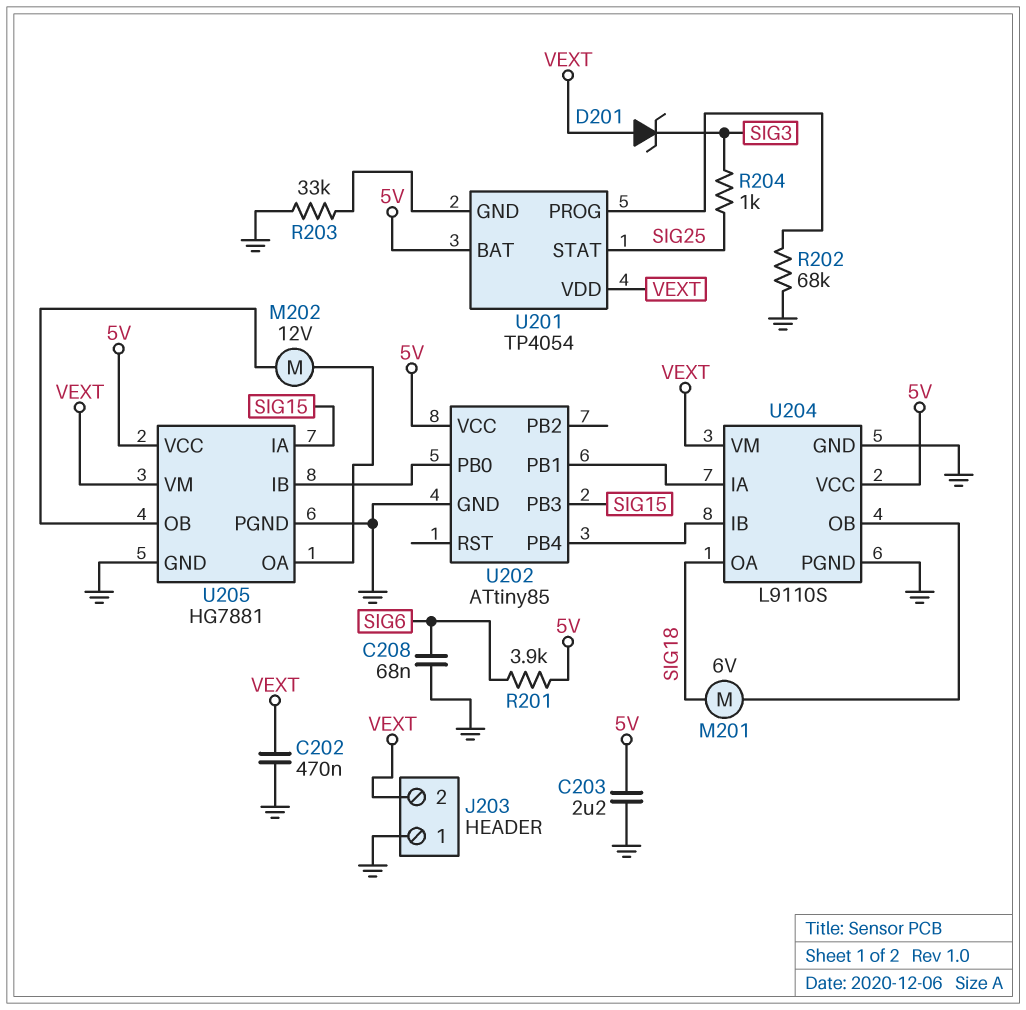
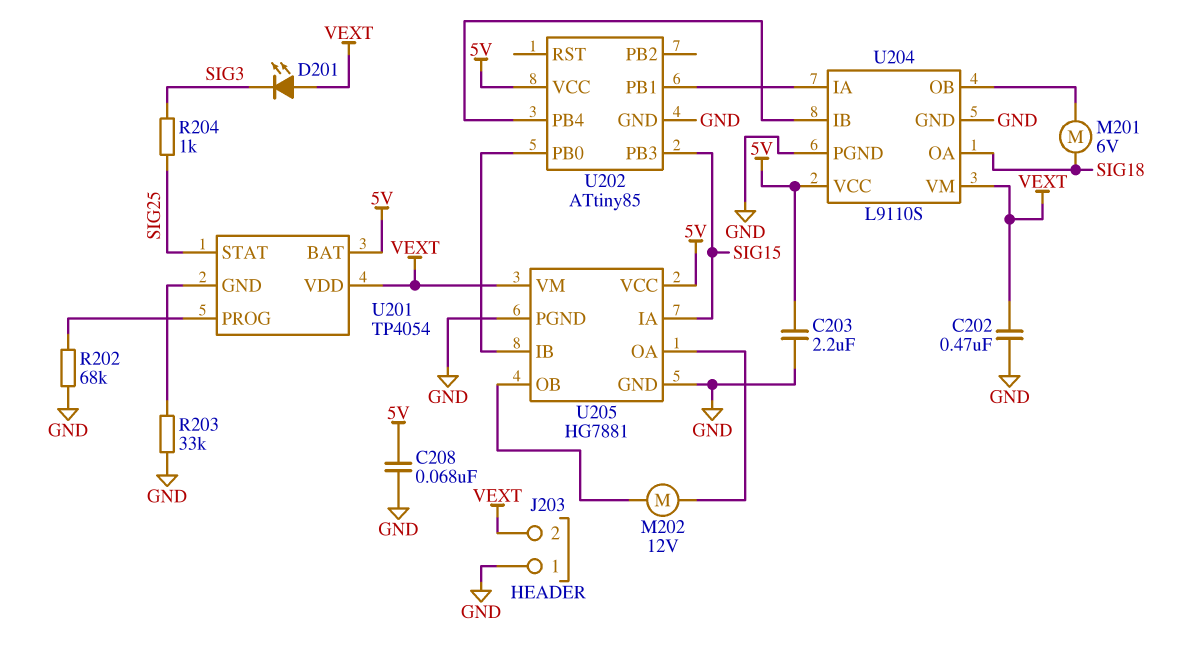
C208: 68nF (GND, SIG6) -> 68nF (5V, GND)
D201: zener (A VEXT, K SIG3) -> LED (A VEXT, K SIG3)
R201: 3.9k (5V, SIG6) -> none

